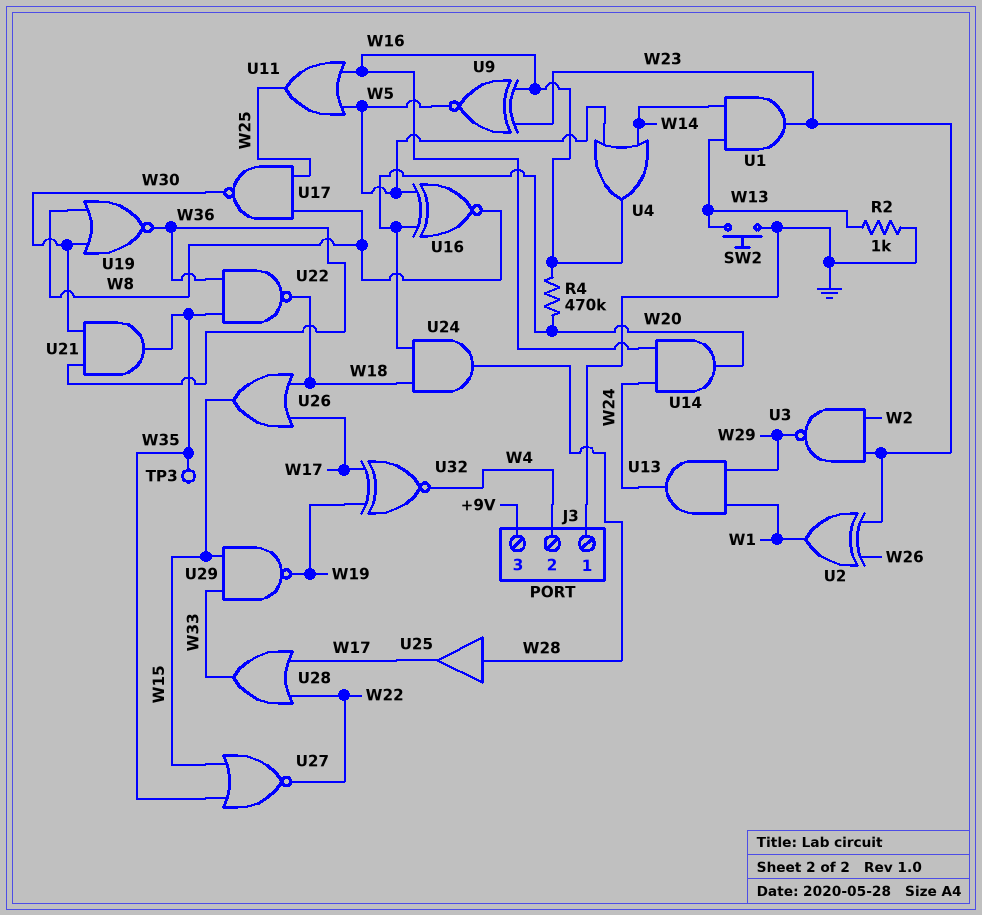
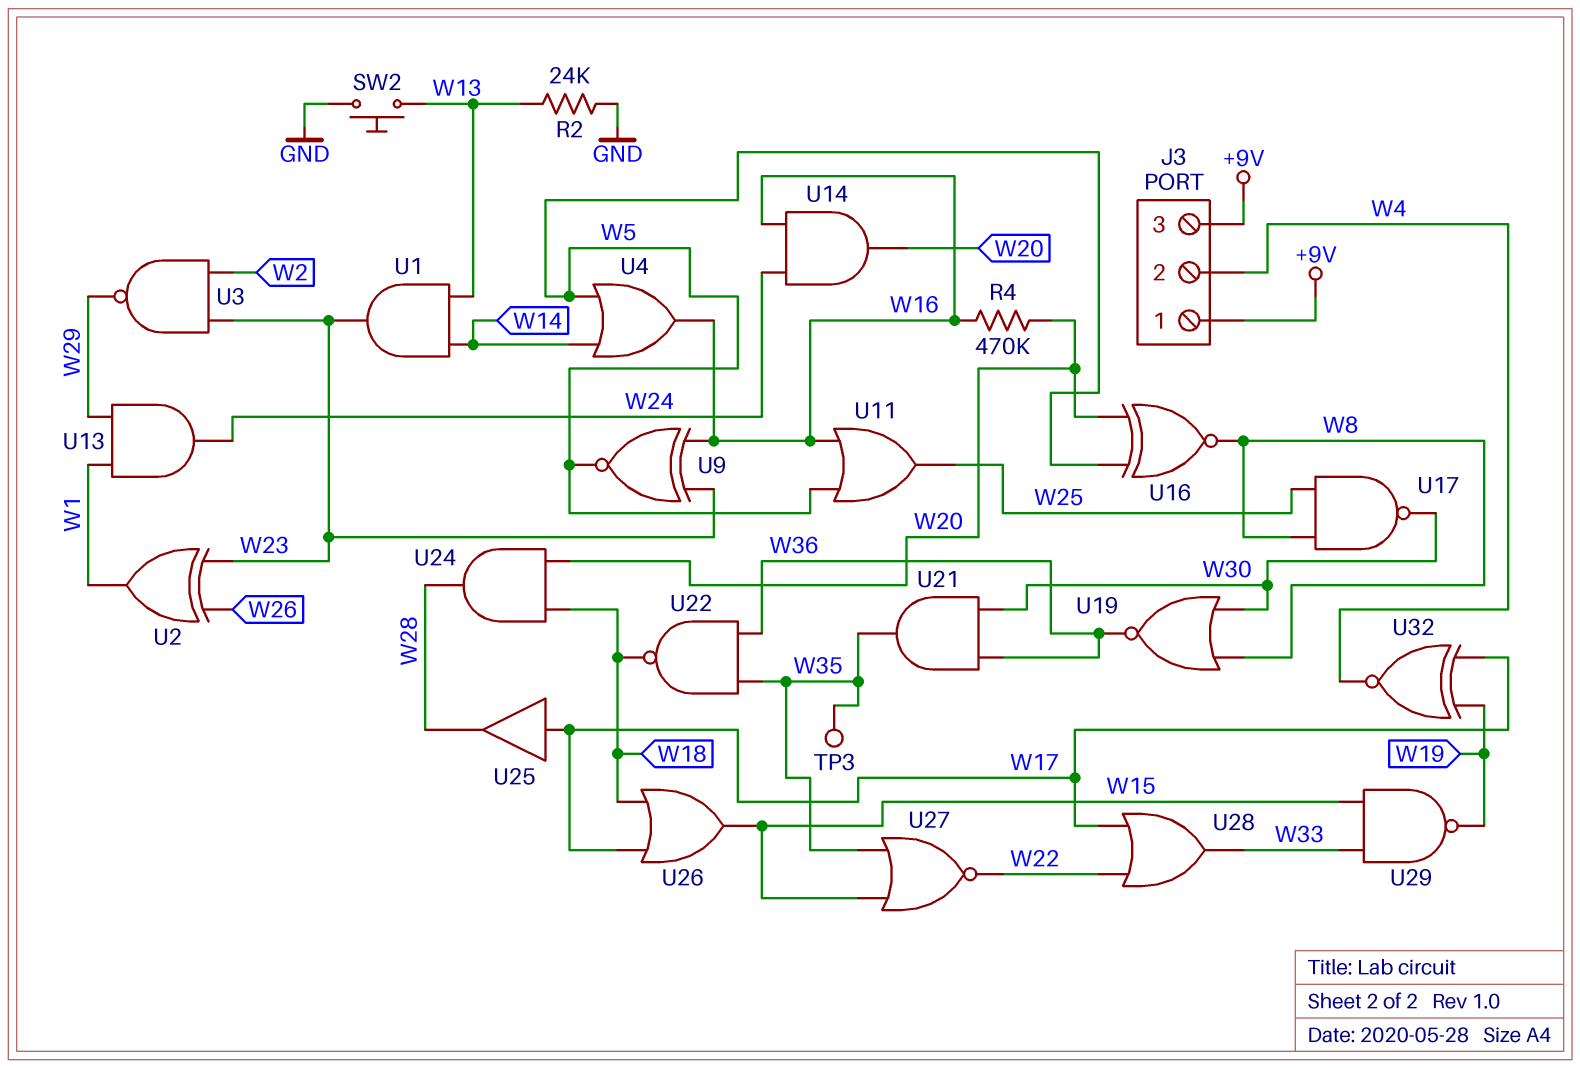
J3 pin 1: GND -> +9V
R2: 1k (GND, W13) -> 24k (GND, W13)
U25: buffer (in W28, out W17) -> buffer (in W17, out W28)

